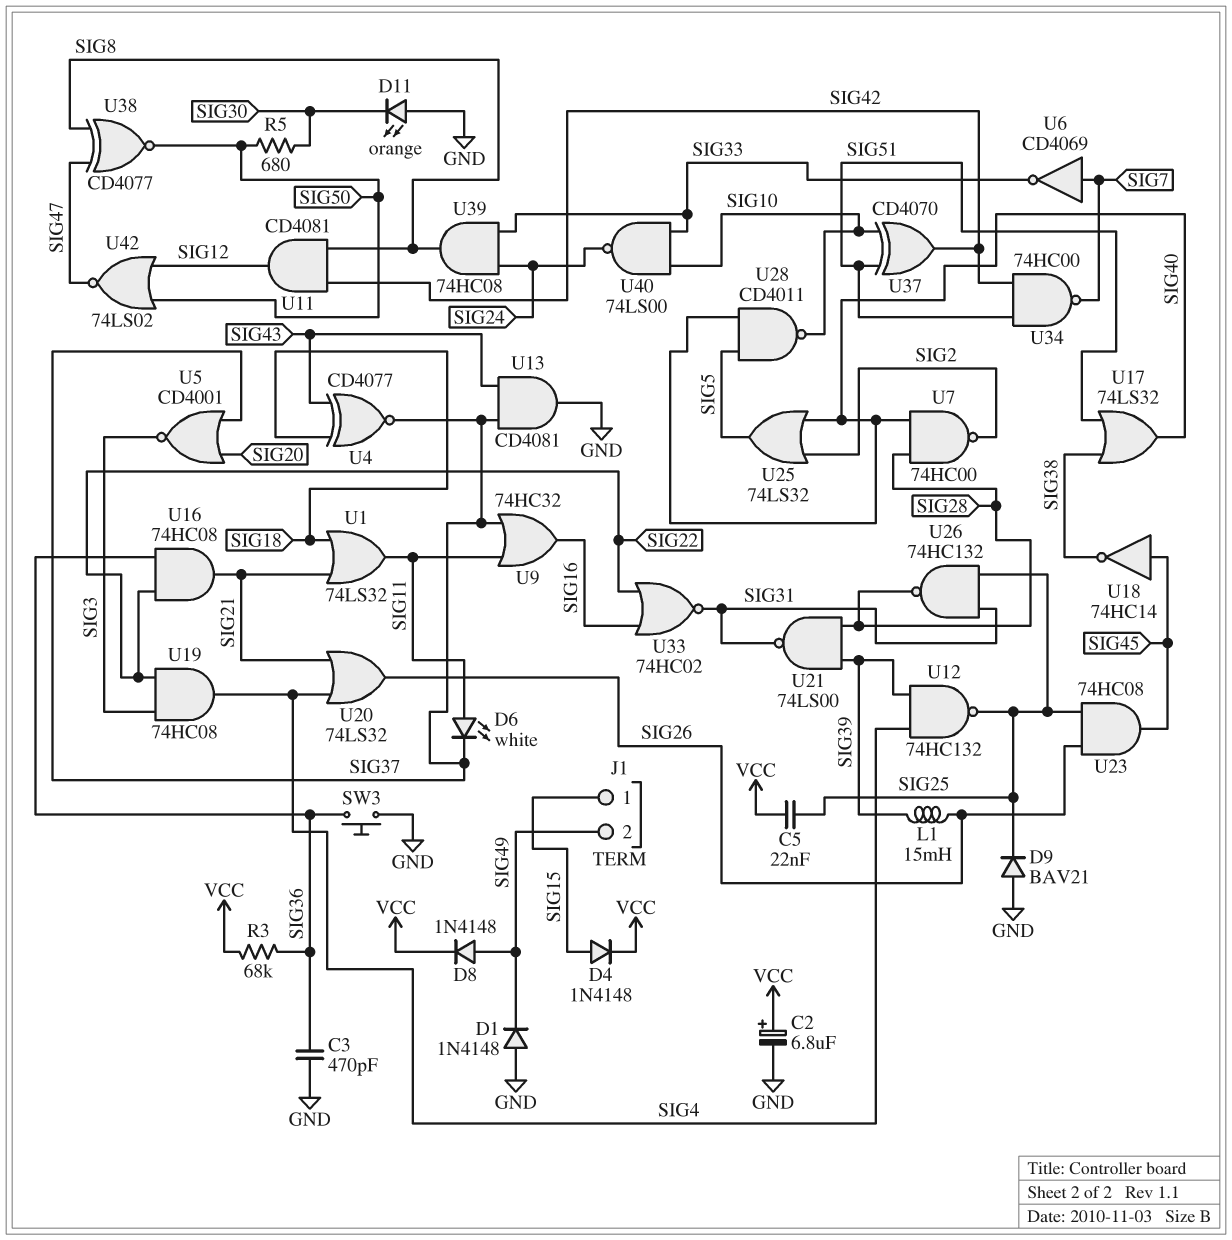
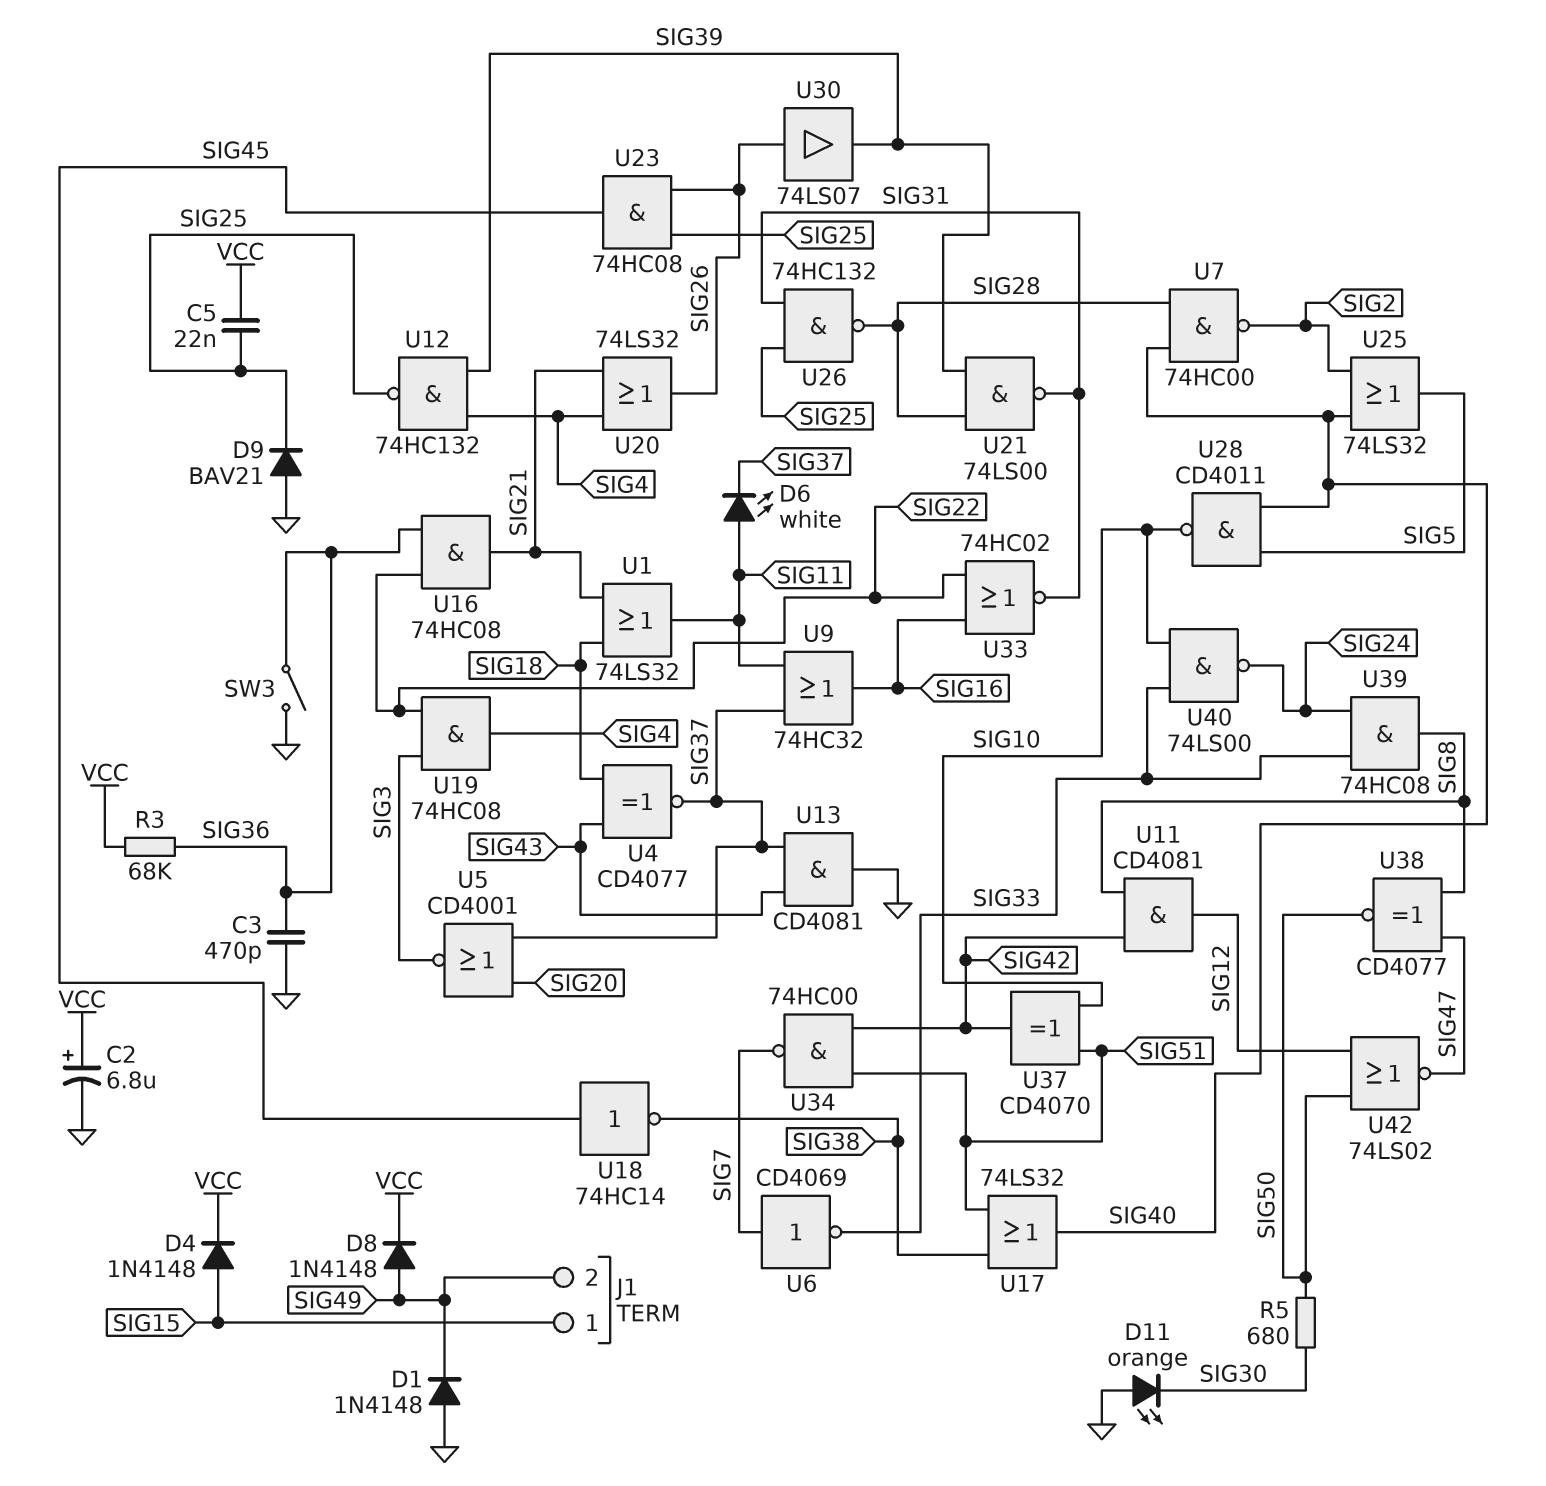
L1: 15mH (SIG26, SIG39) -> none
SW3: button (GND, SIG36) -> switch (GND, SIG36)
U30: none -> buffer 74LS07 (in SIG26, out SIG39)

